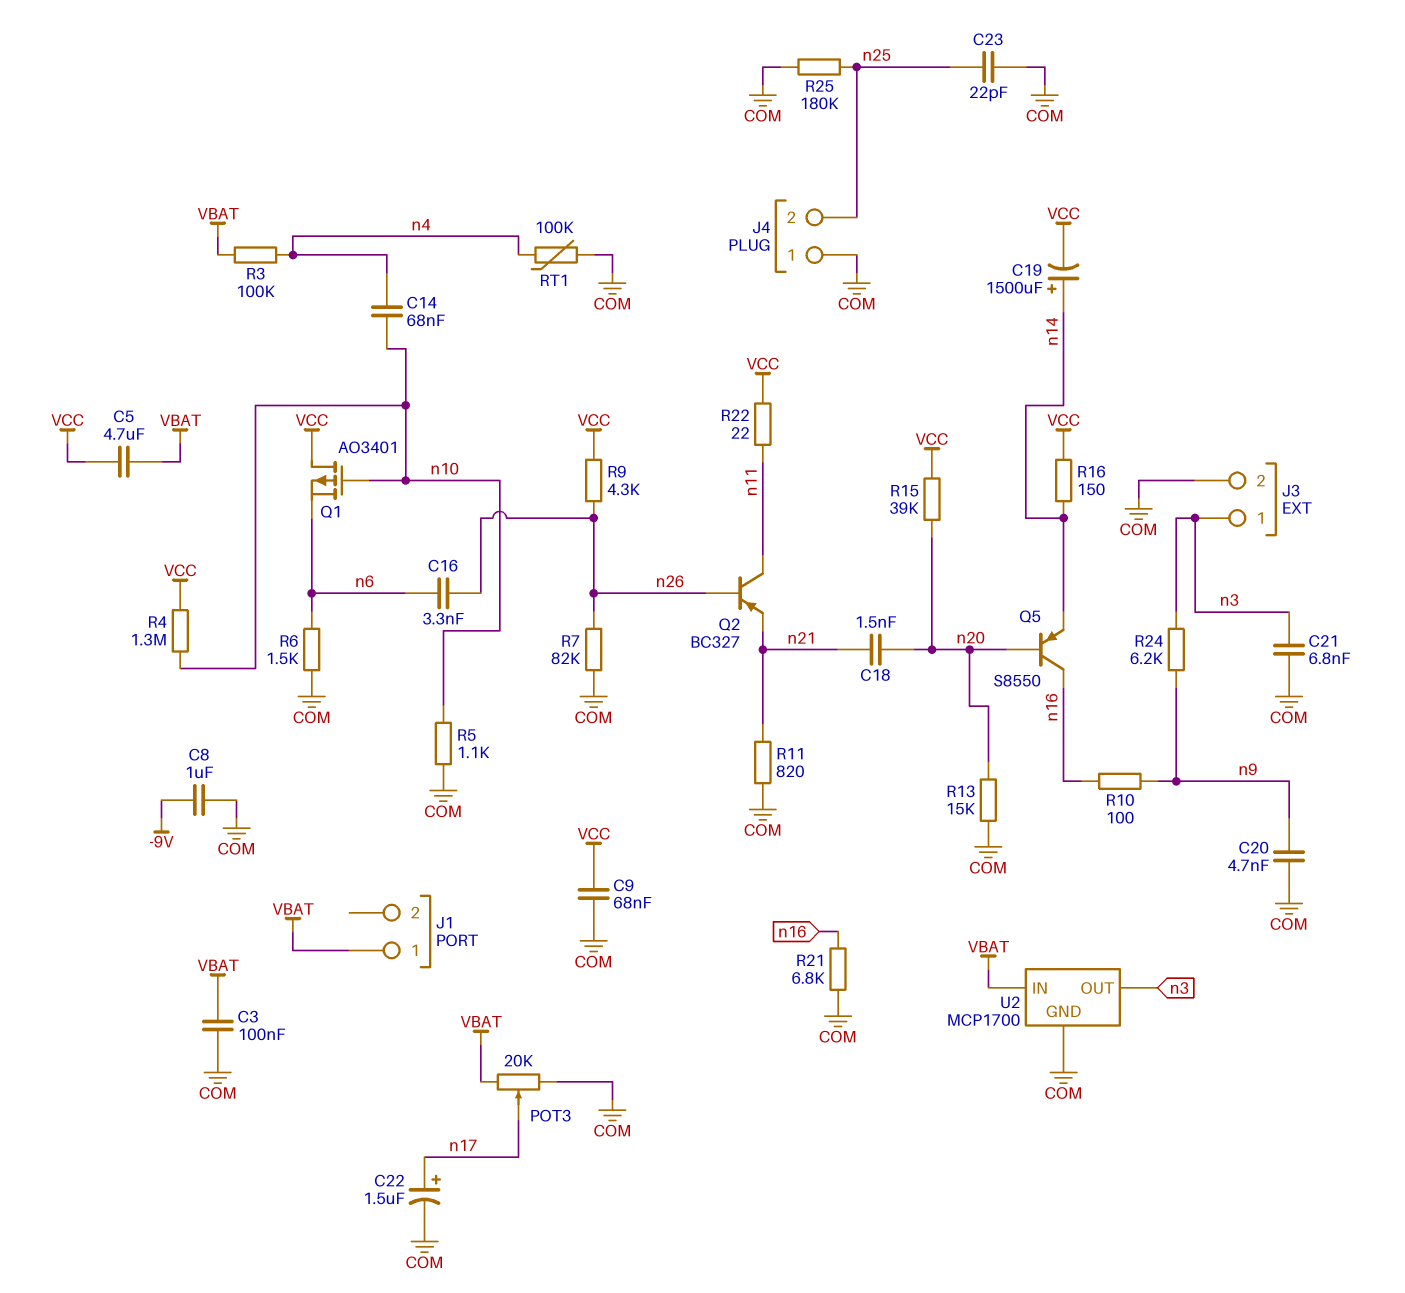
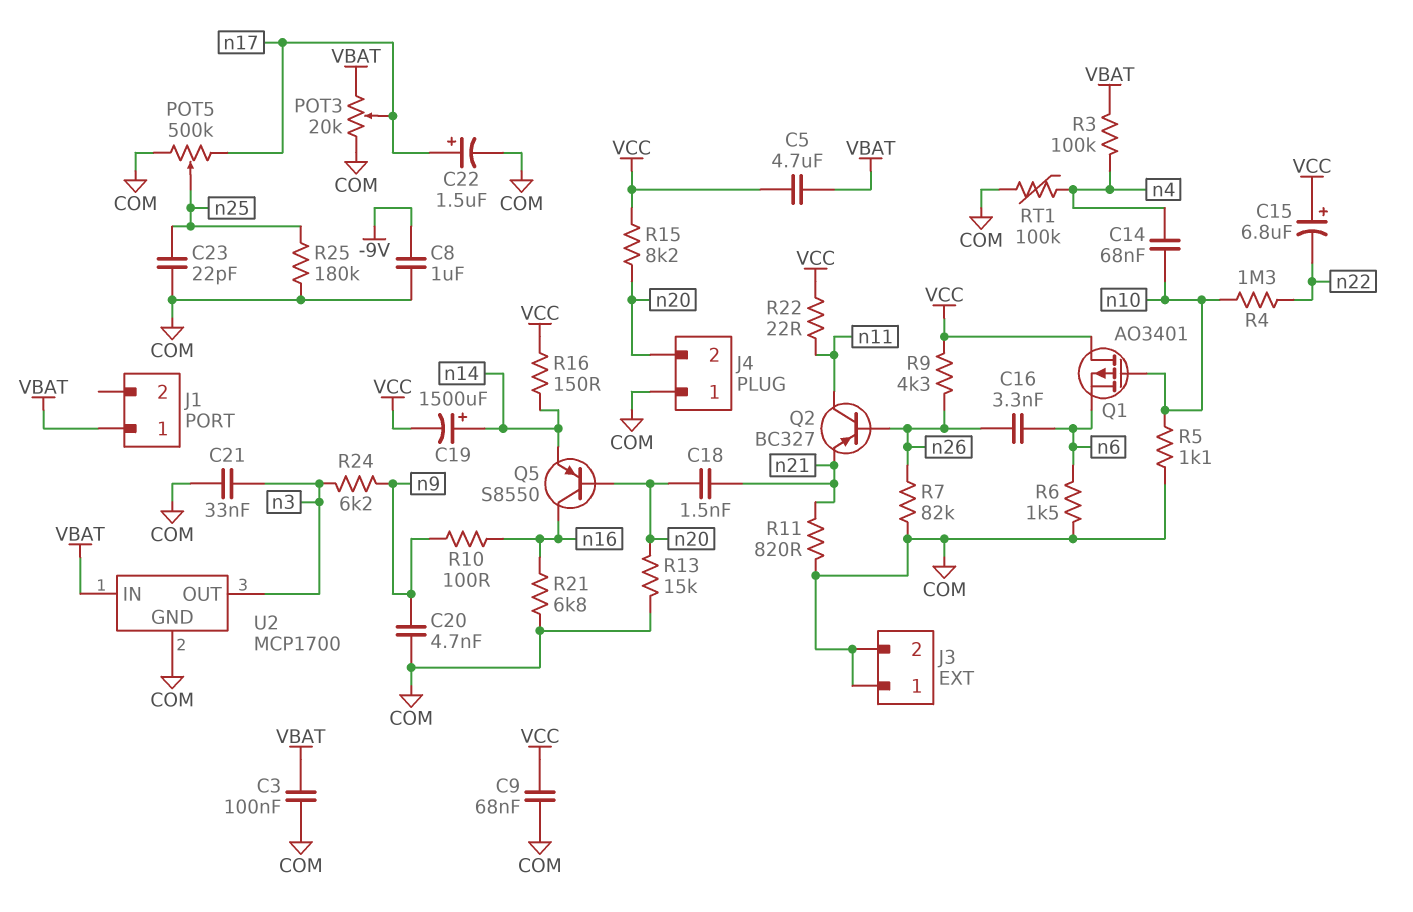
C15: none -> 6.8uF (plus VCC, minus n22)
C21: 6.8nF (COM, n3) -> 33nF (COM, n3)
J3 pin 1: n3 -> COM
J4 pin 2: n25 -> n20
POT5: none -> 500k (COM, n17, wiper n25)
R4: 1.3M (VCC, n10) -> 1.3M (n10, n22)
R15: 39k (VCC, n20) -> 8.2k (VCC, n20)

